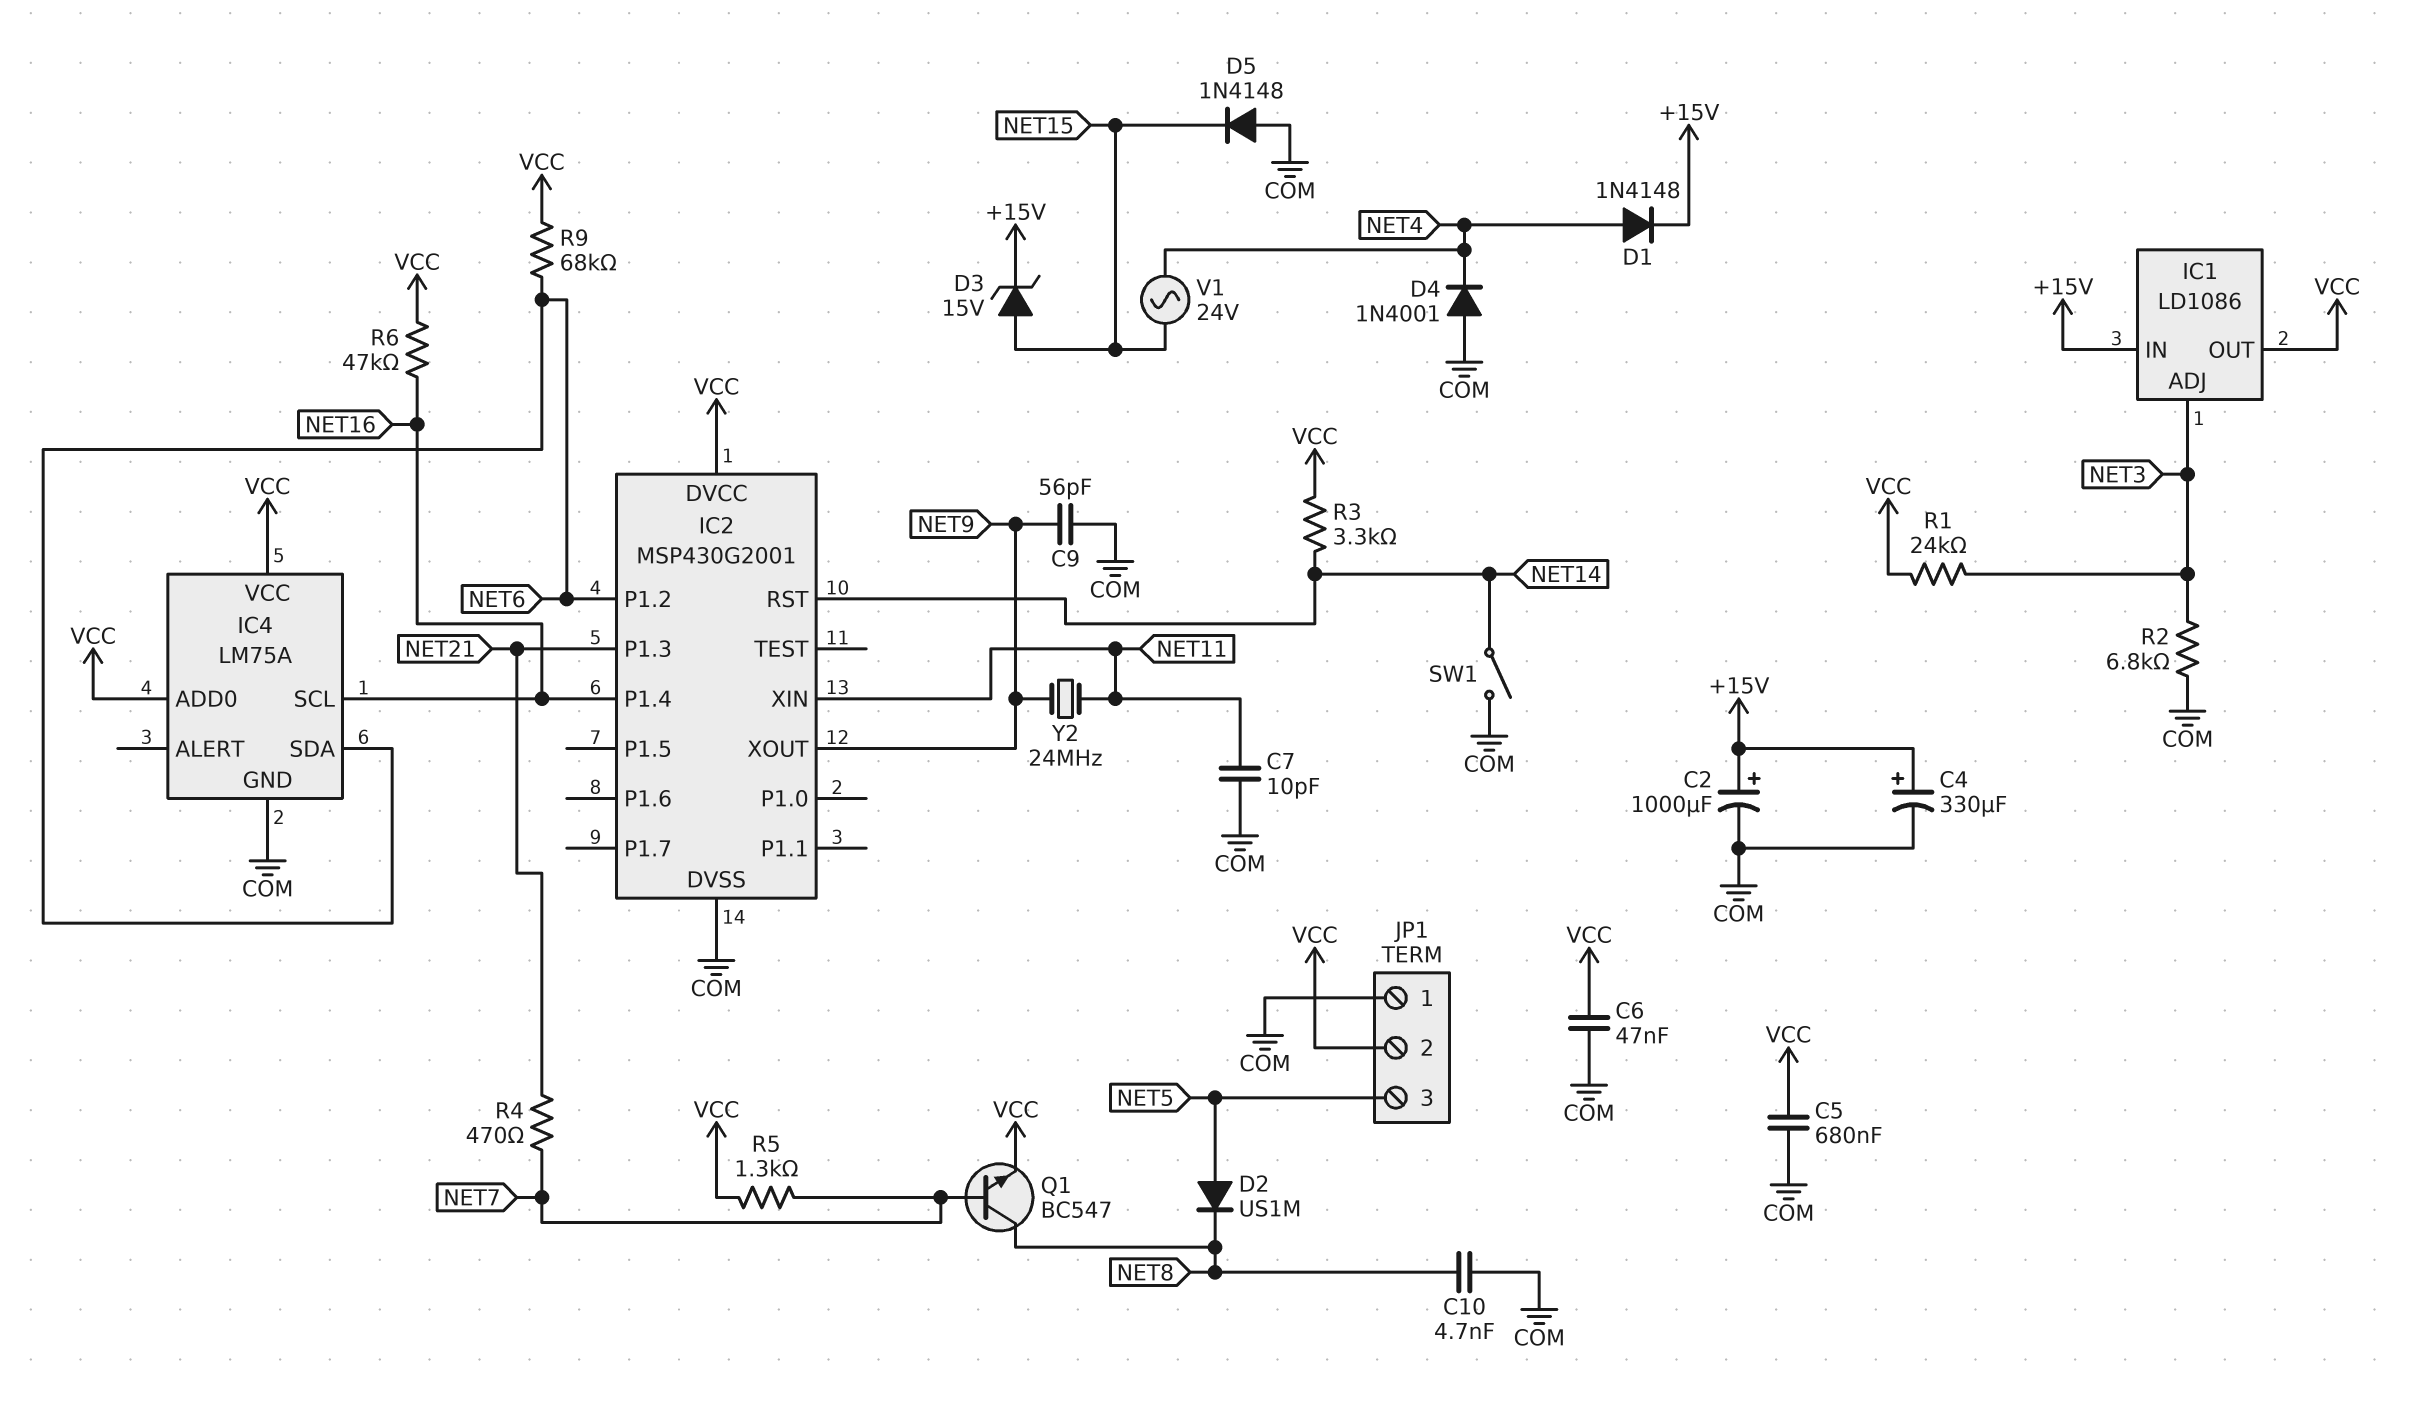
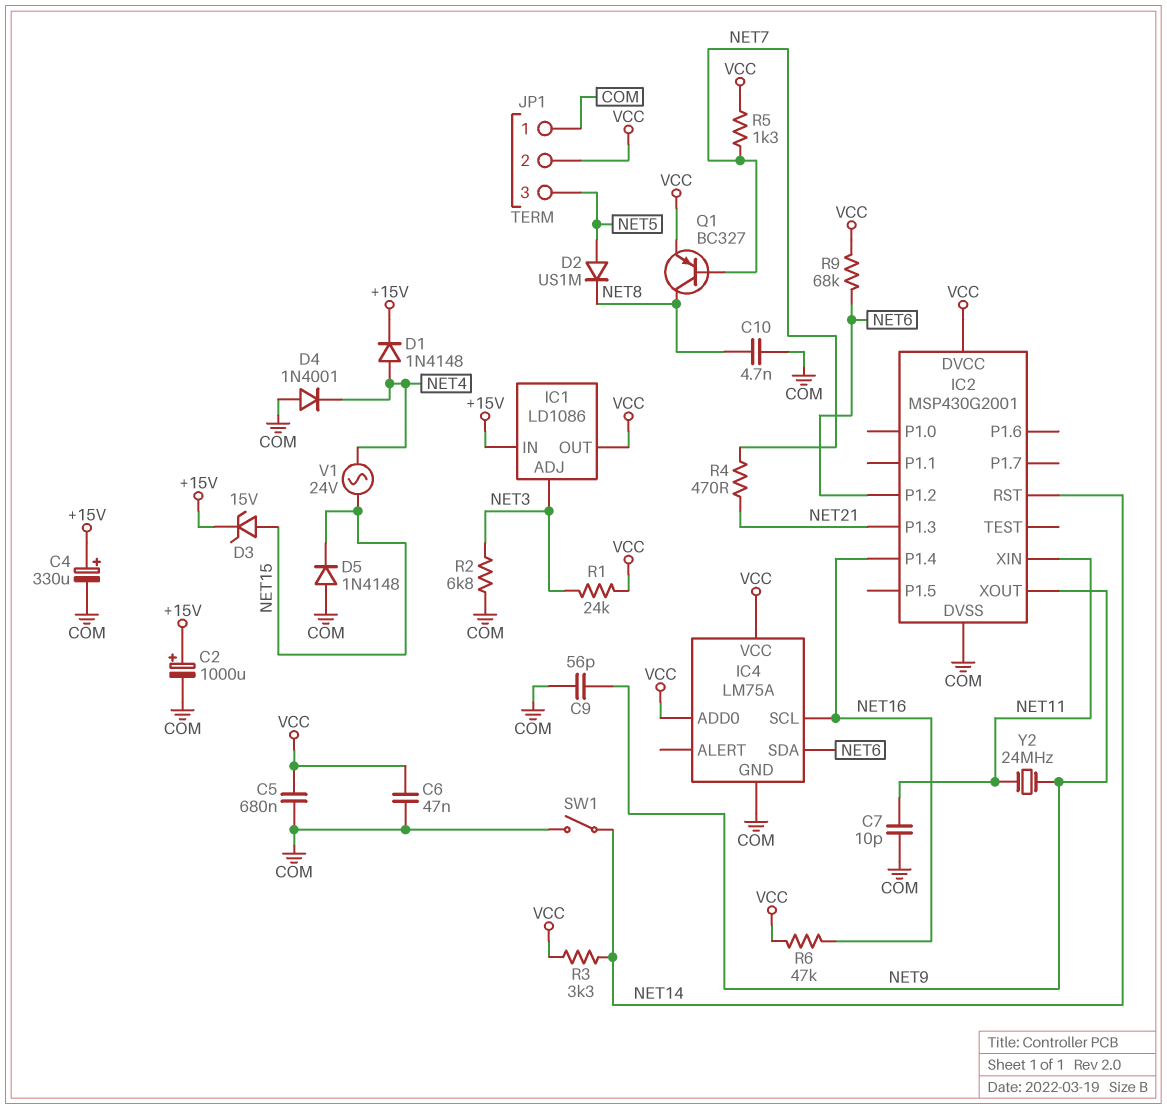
Q1: NPN BC547 (B NET7, C NET8, E VCC) -> PNP BC327 (B NET7, C NET8, E VCC)

